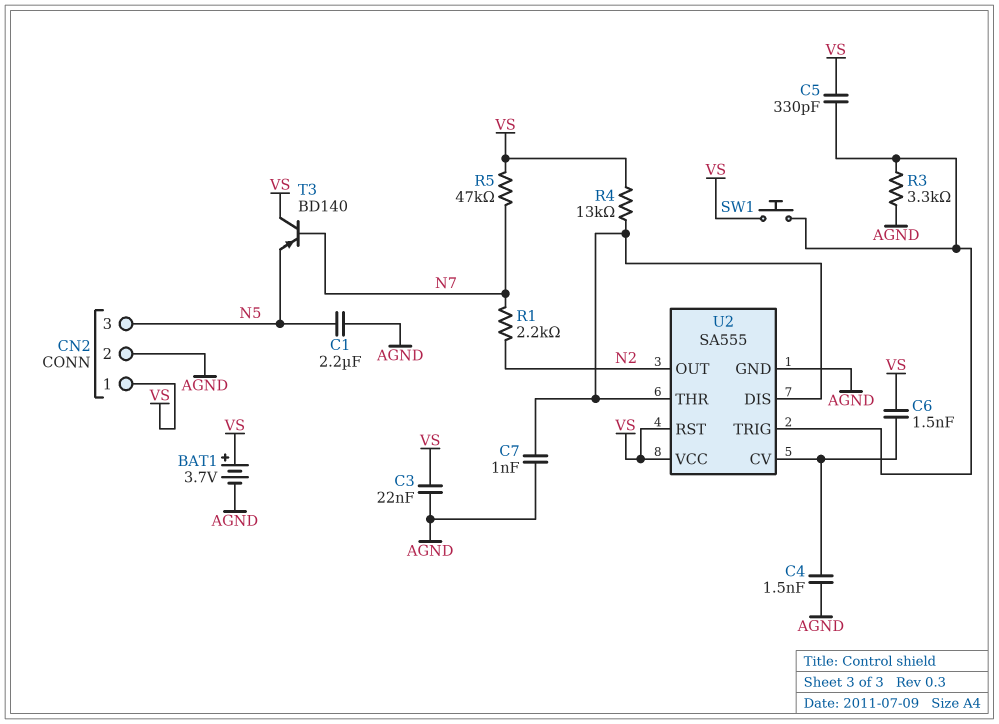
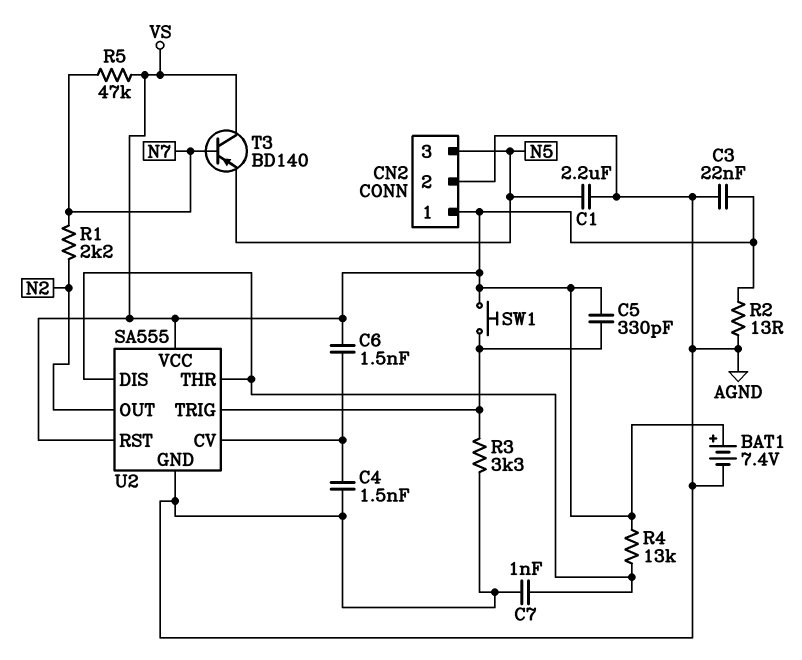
BAT1: 3.7V (plus VS, minus AGND) -> 7.4V (plus VS, minus AGND)
R2: none -> 13 (AGND, VS)

